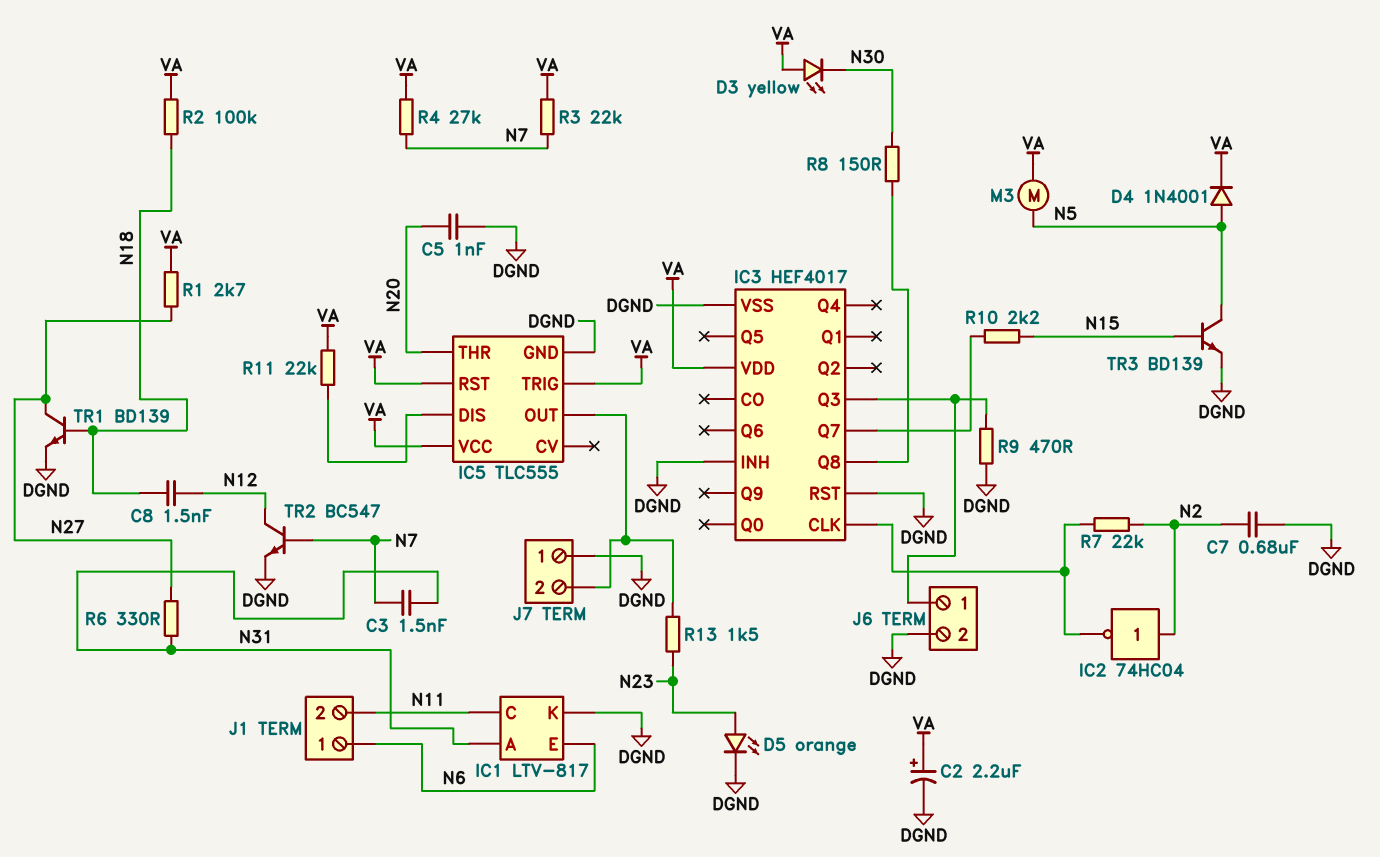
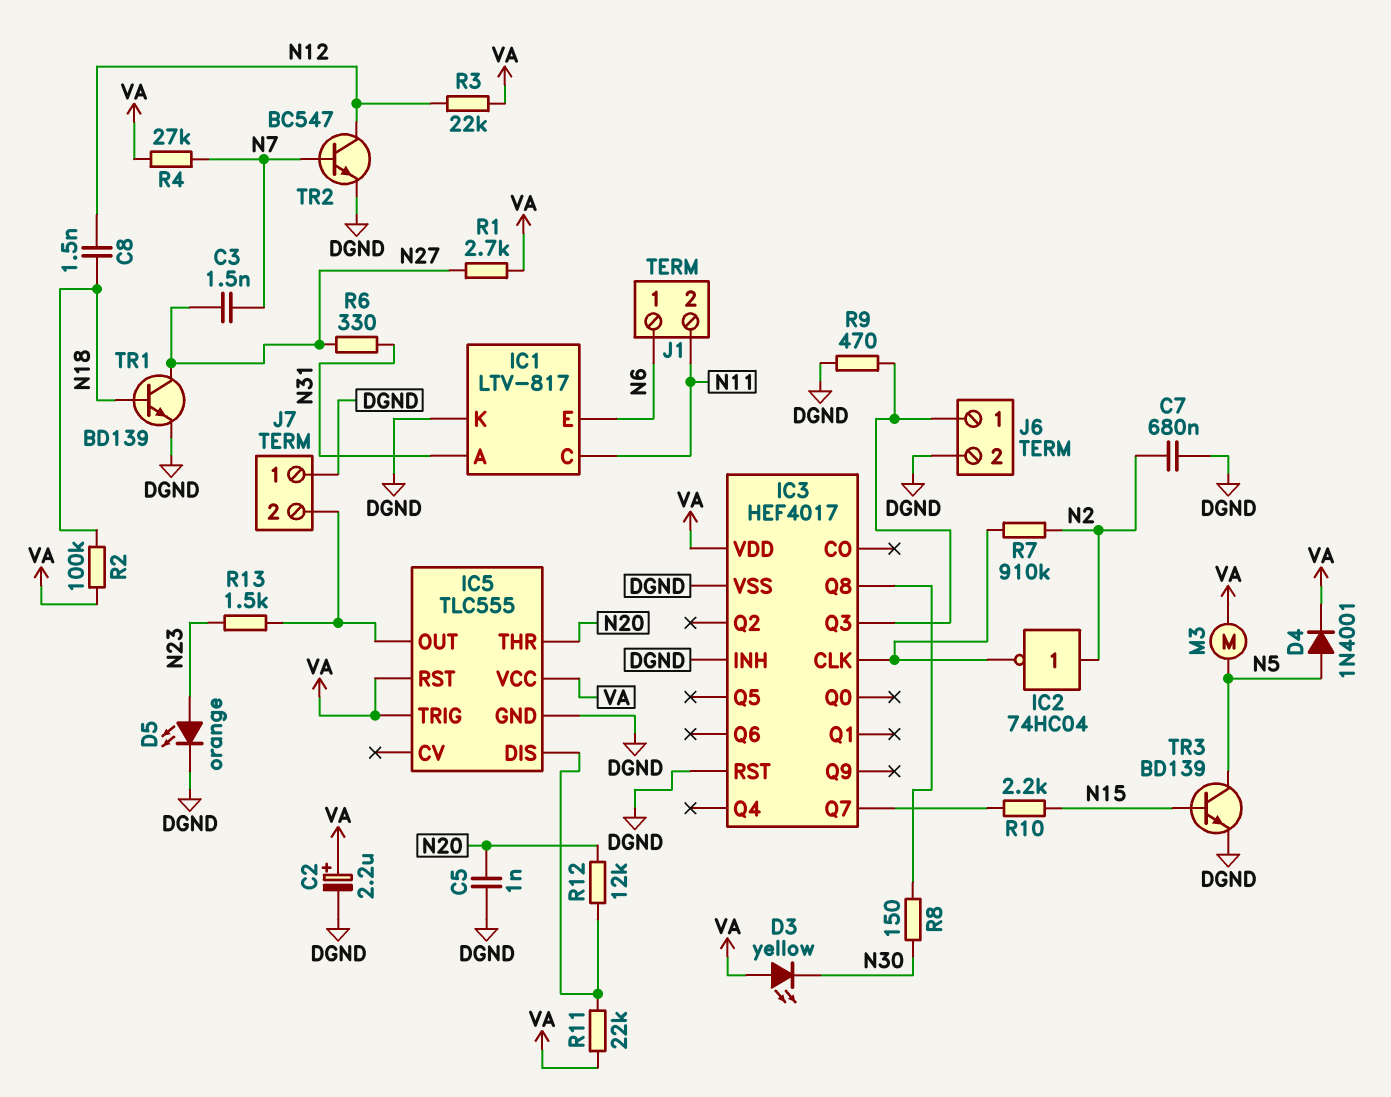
C3: 1.5nF (N7, N31) -> 1.5nF (N7, N27)
R3: 22k (N7, VA) -> 22k (N12, VA)
R7: 22k (IC3/CLK, N2) -> 910k (IC3/CLK, N2)
R12: none -> 12k (IC5/DIS, N20)

